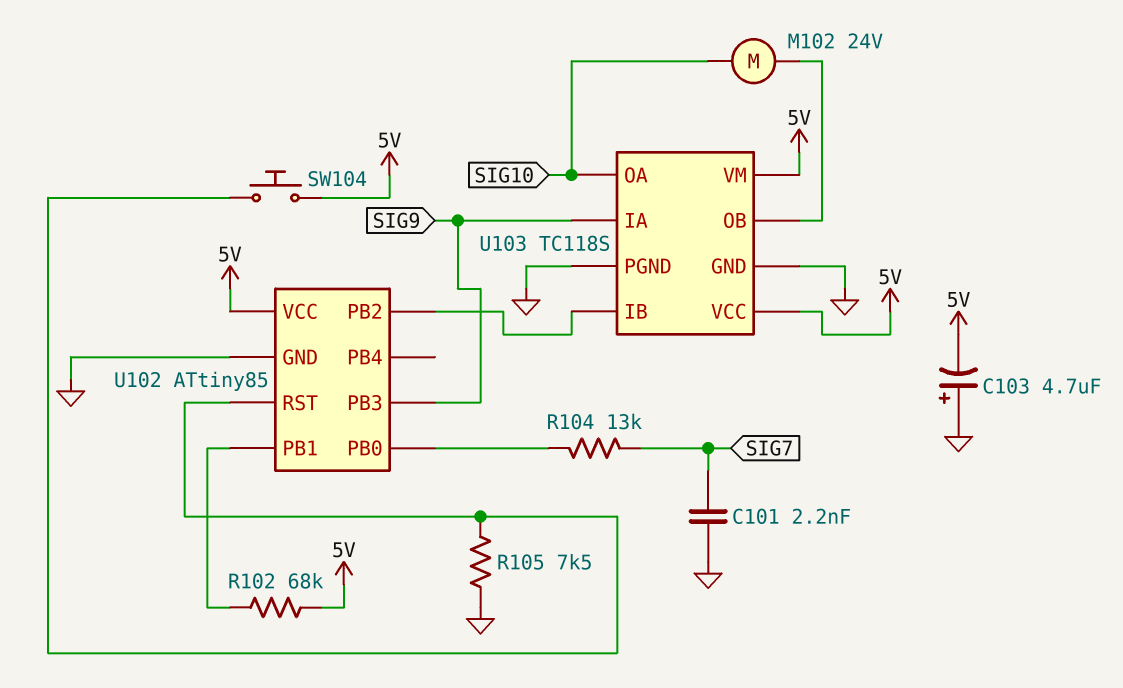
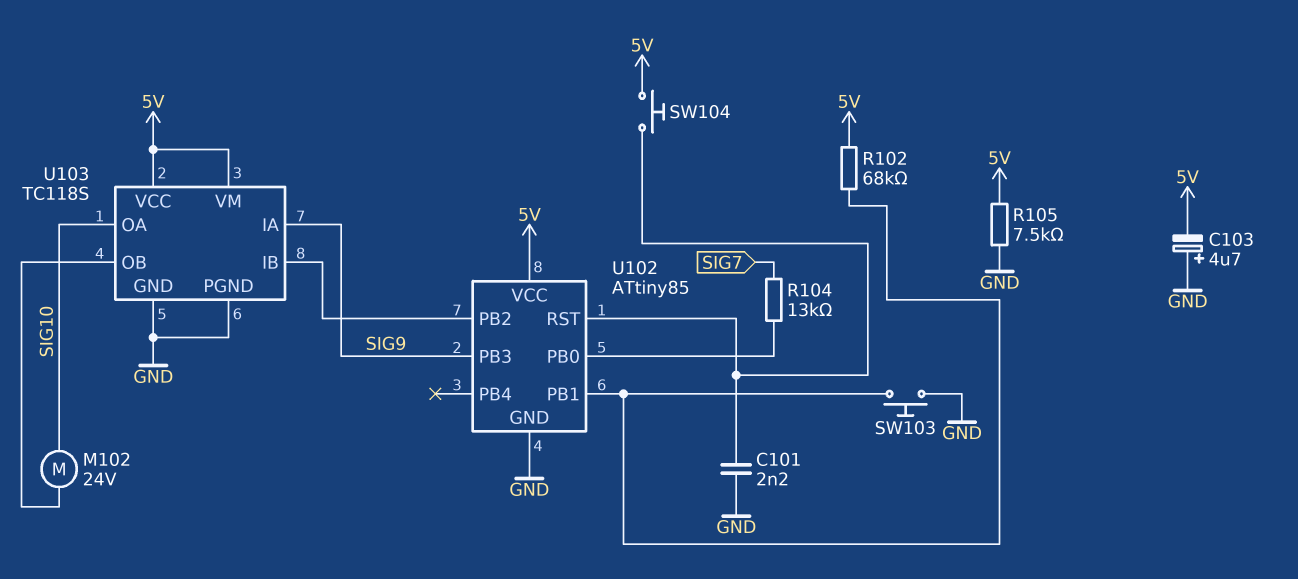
C101: 2.2nF (GND, SIG7) -> 2.2nF (GND, U102/RST)
R105: 7.5k (GND, U102/RST) -> 7.5k (5V, GND)
SW103: none -> button (GND, U102/PB1)

